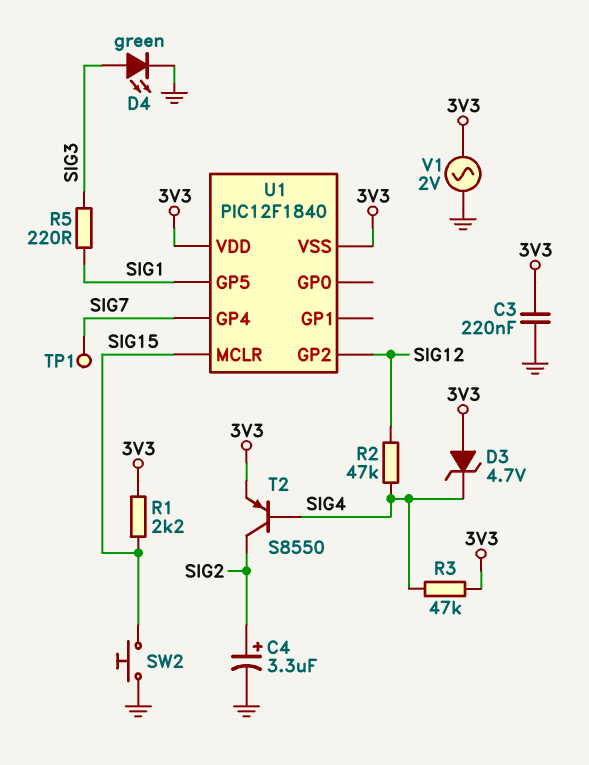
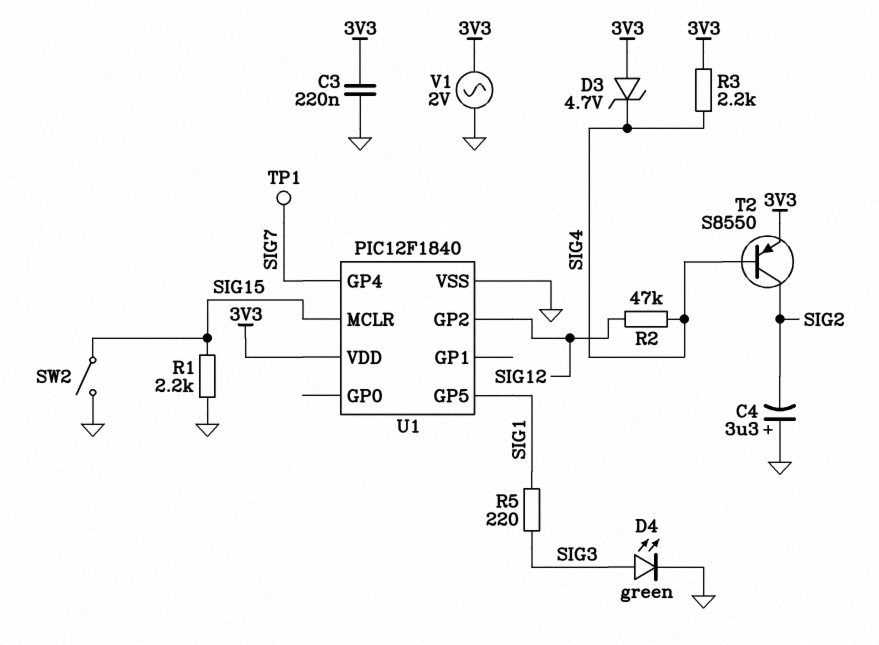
C4: 3.3uF (plus SIG2, minus GND) -> 3.3uF (plus GND, minus SIG2)
R1: 2.2k (3V3, SIG15) -> 2.2k (GND, SIG15)
R3: 47k (3V3, SIG4) -> 2.2k (3V3, SIG4)
SW2: button (GND, SIG15) -> switch (GND, SIG15)
U1 pin VSS: 3V3 -> GND

